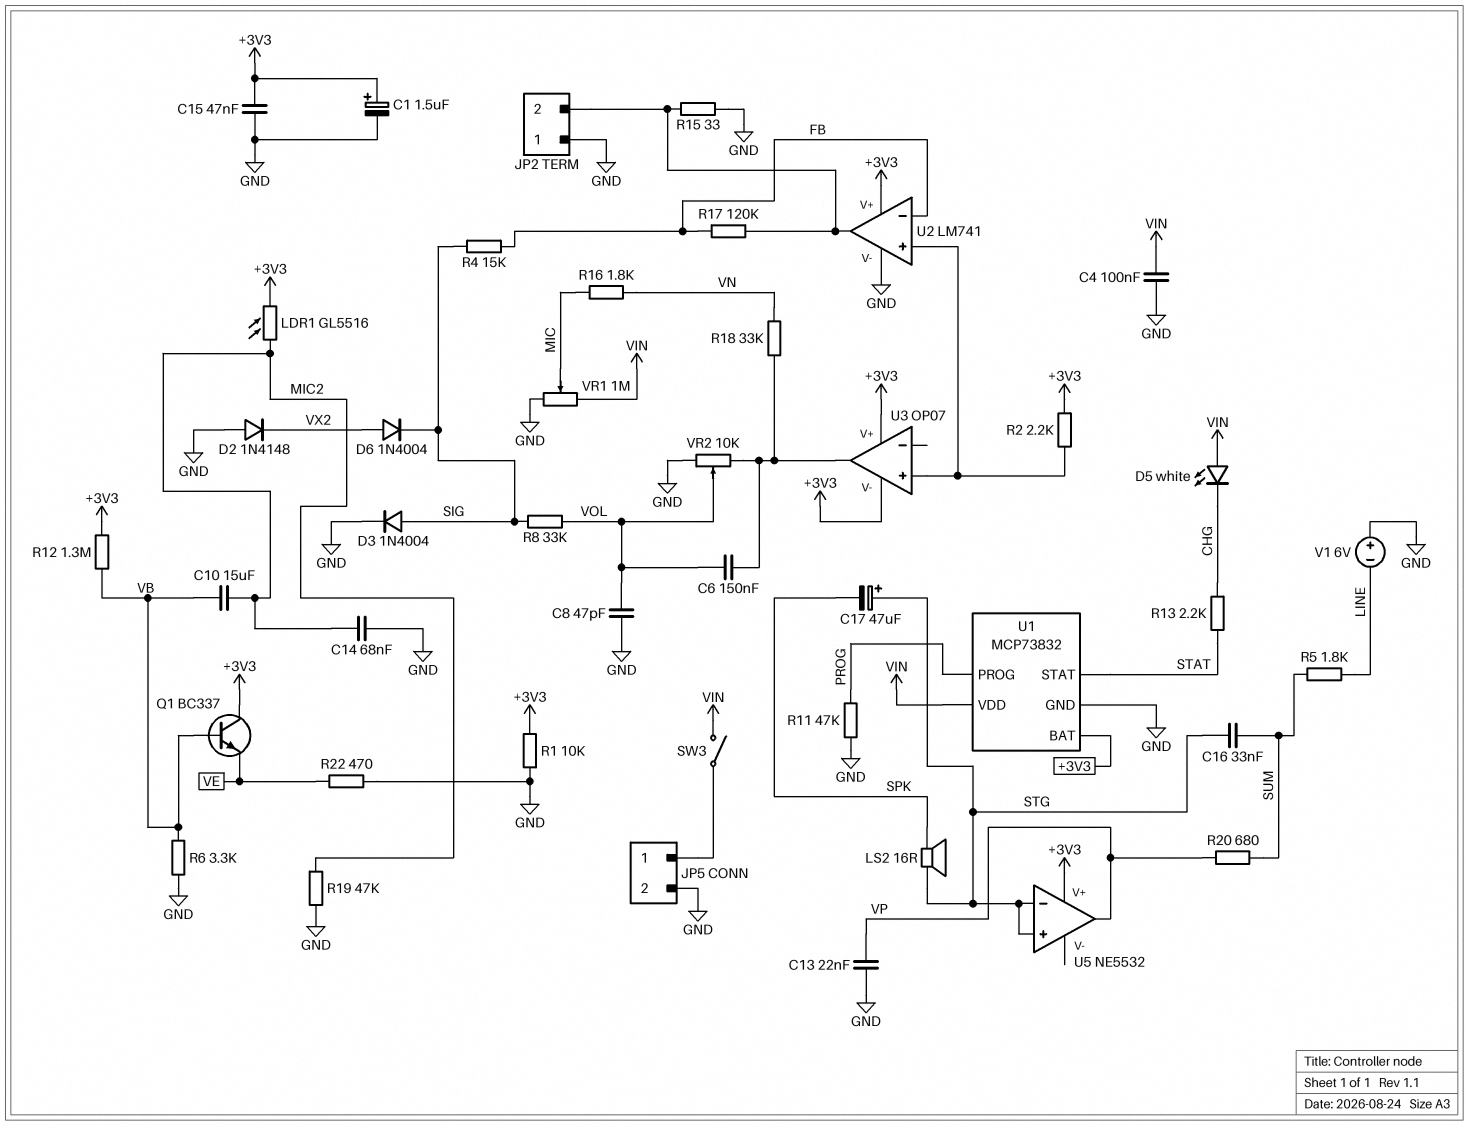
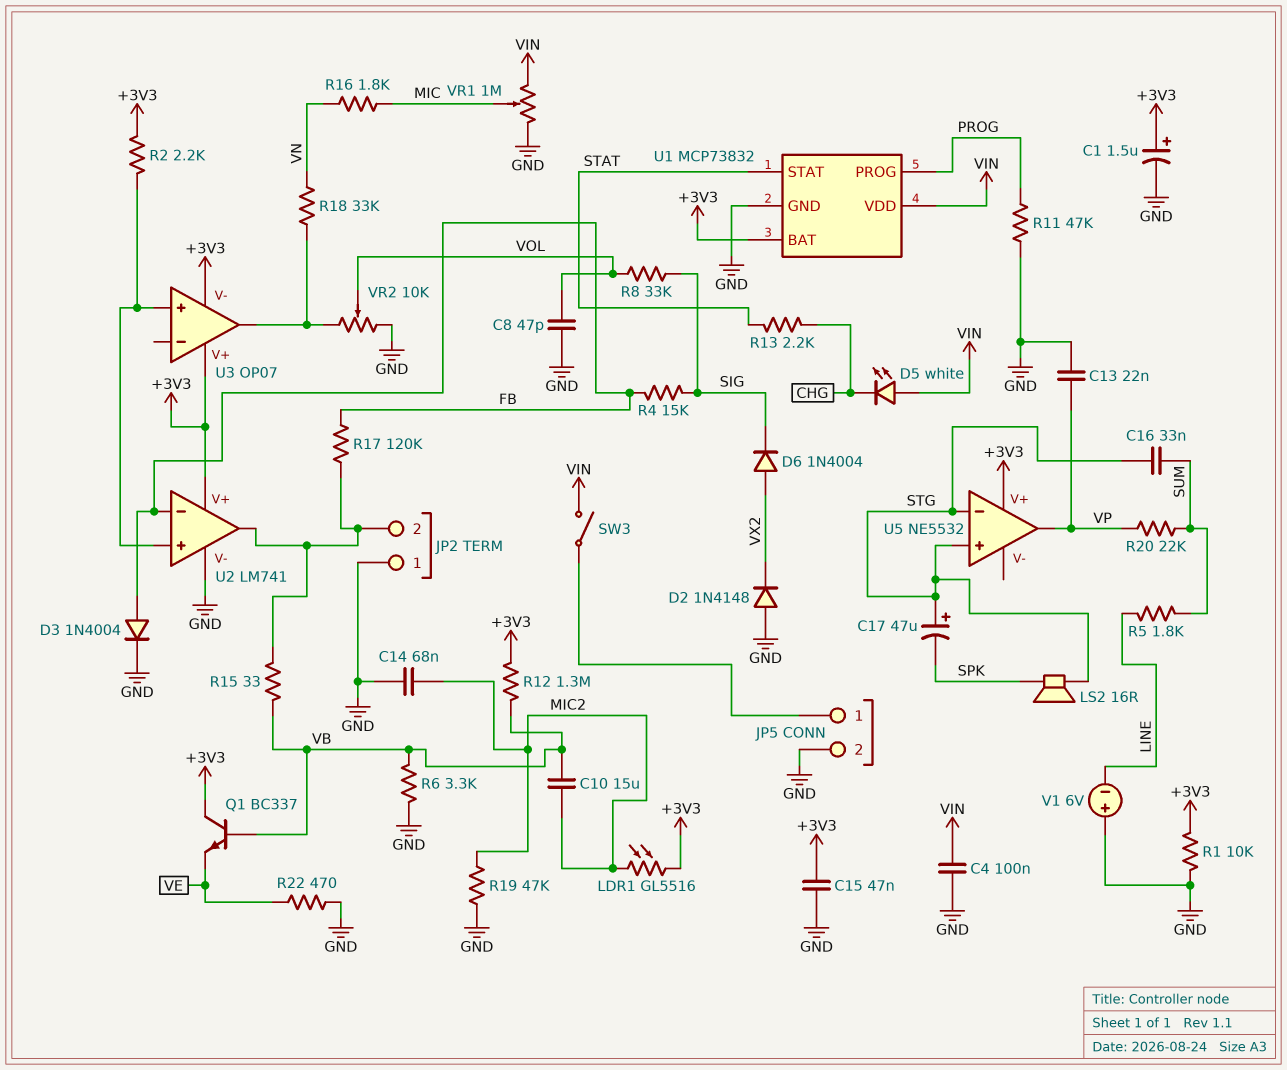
C6: 150nF (U3/out, VOL) -> none
D3: diode 1N4004 (A SIG, K GND) -> diode 1N4004 (A FB, K GND)
R15: 33 (GND, JP2/2) -> 33 (JP2/2, VB)
R20: 680 (SUM, VP) -> 22k (SUM, VP)

